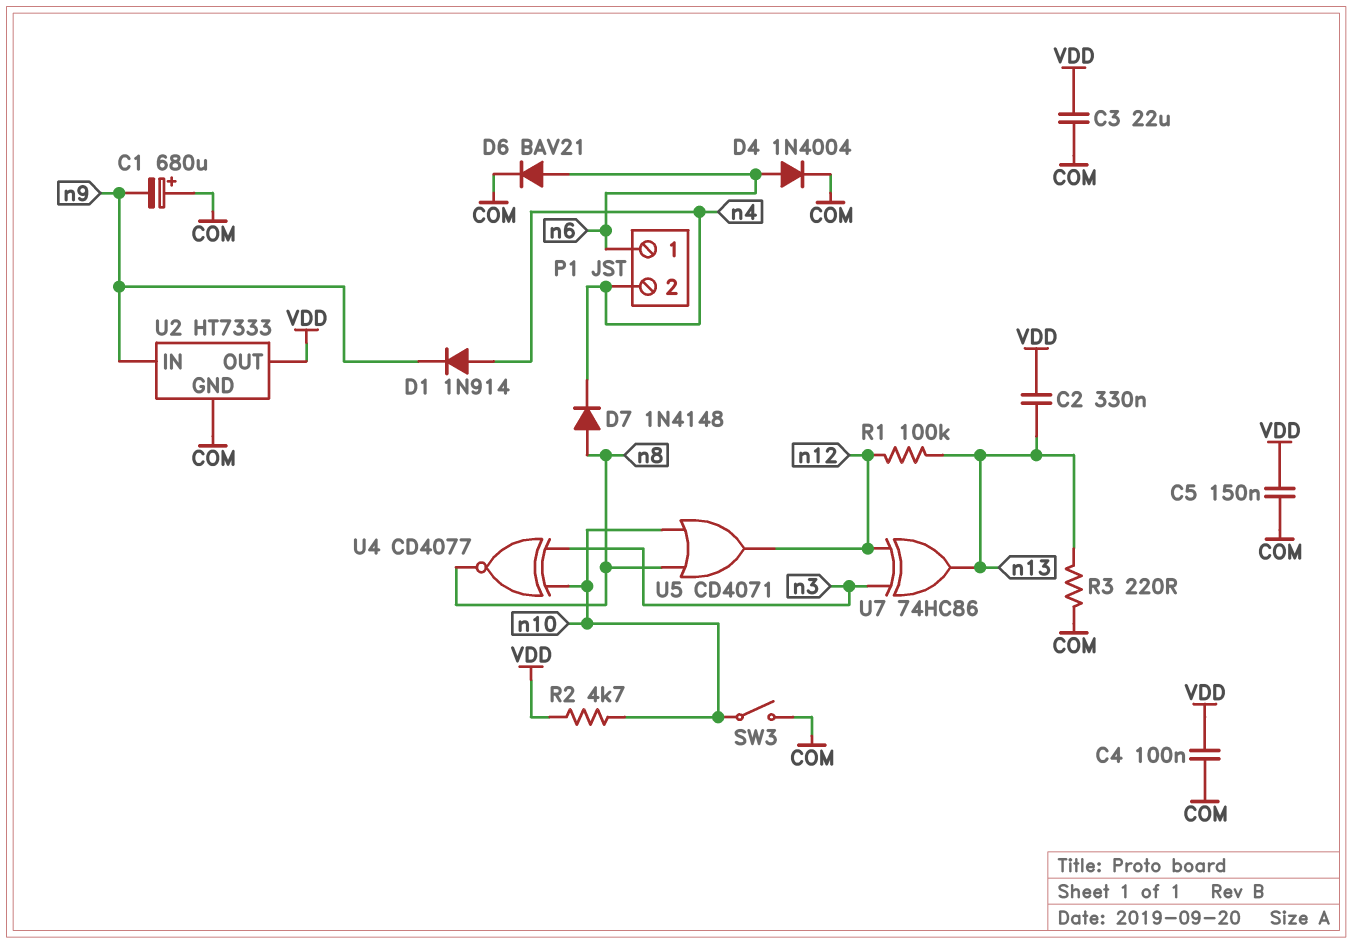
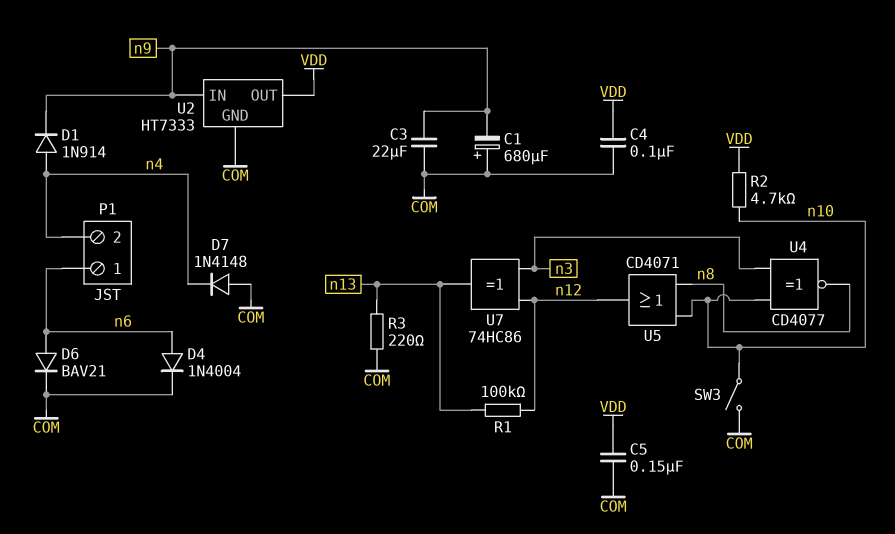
C2: 330nF (VDD, n13) -> none
C3: 22uF (COM, VDD) -> 22uF (COM, n9)
D7: diode 1N4148 (A n8, K n4) -> diode 1N4148 (A COM, K n4)

